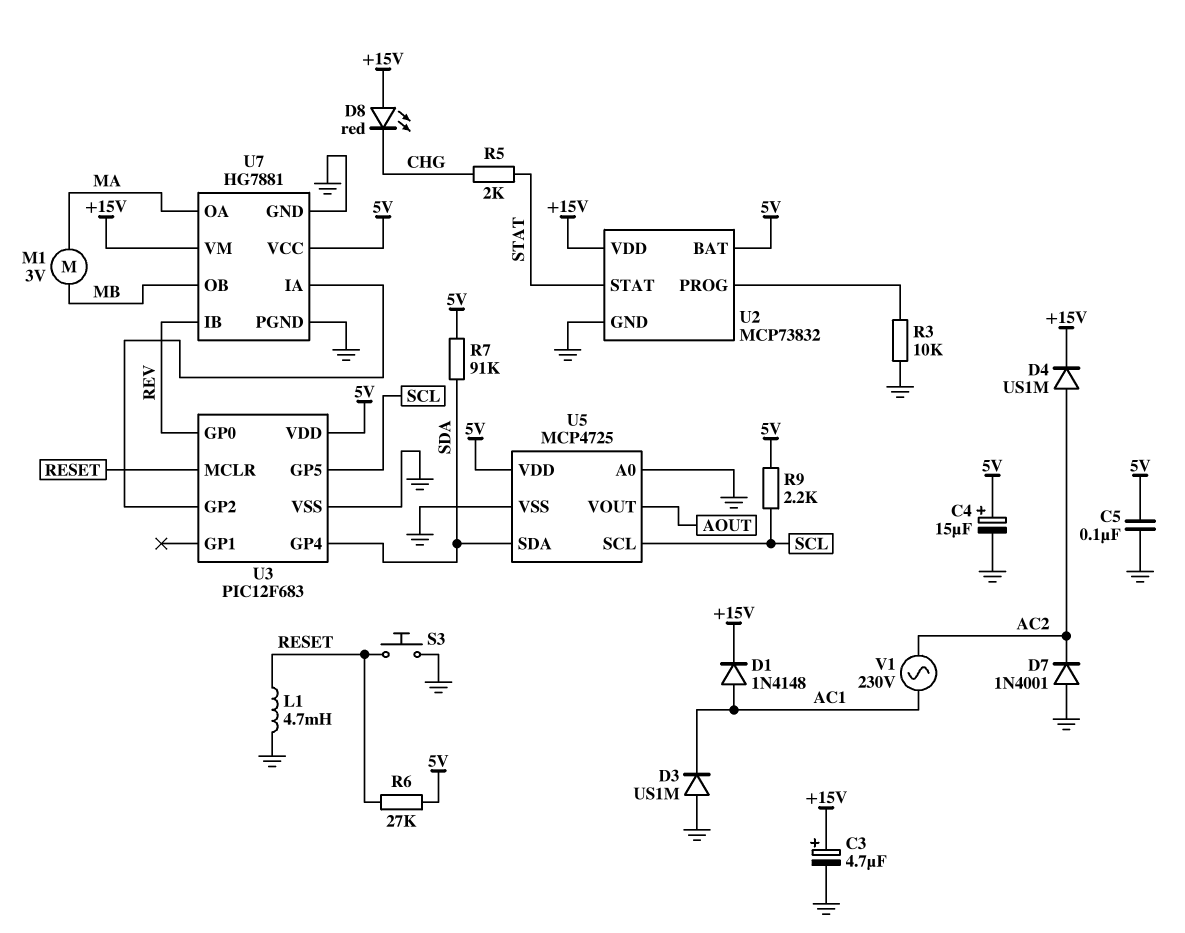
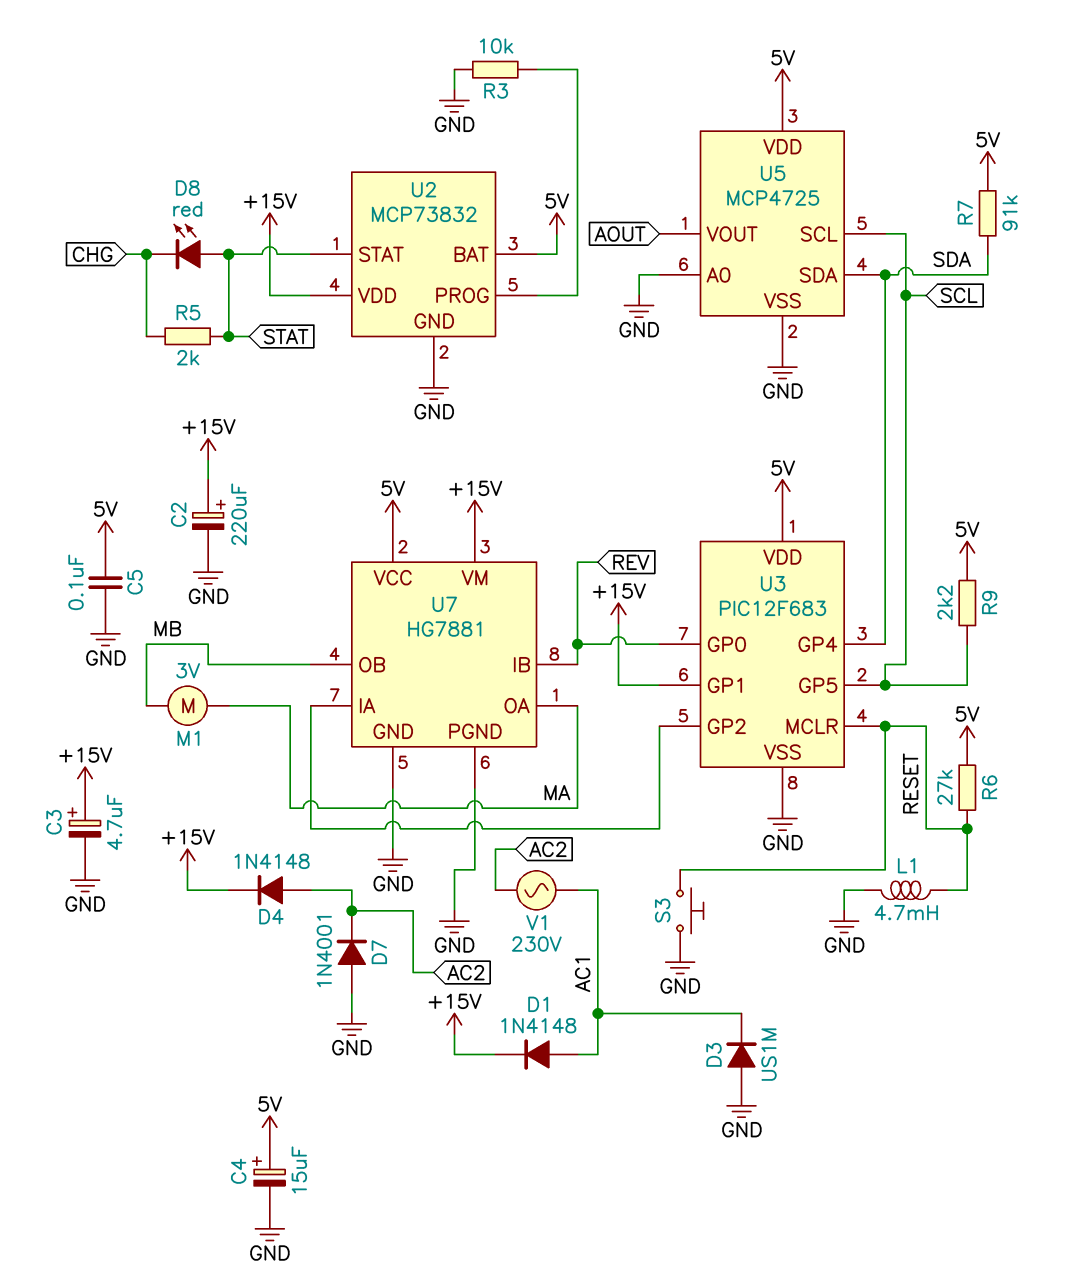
C2: none -> 220uF (plus +15V, minus GND)
D4: diode US1M (A AC2, K +15V) -> diode 1N4148 (A AC2, K +15V)
D8: LED red (A +15V, K CHG) -> LED red (A STAT, K CHG)
U3 pin GP1: none -> +15V

